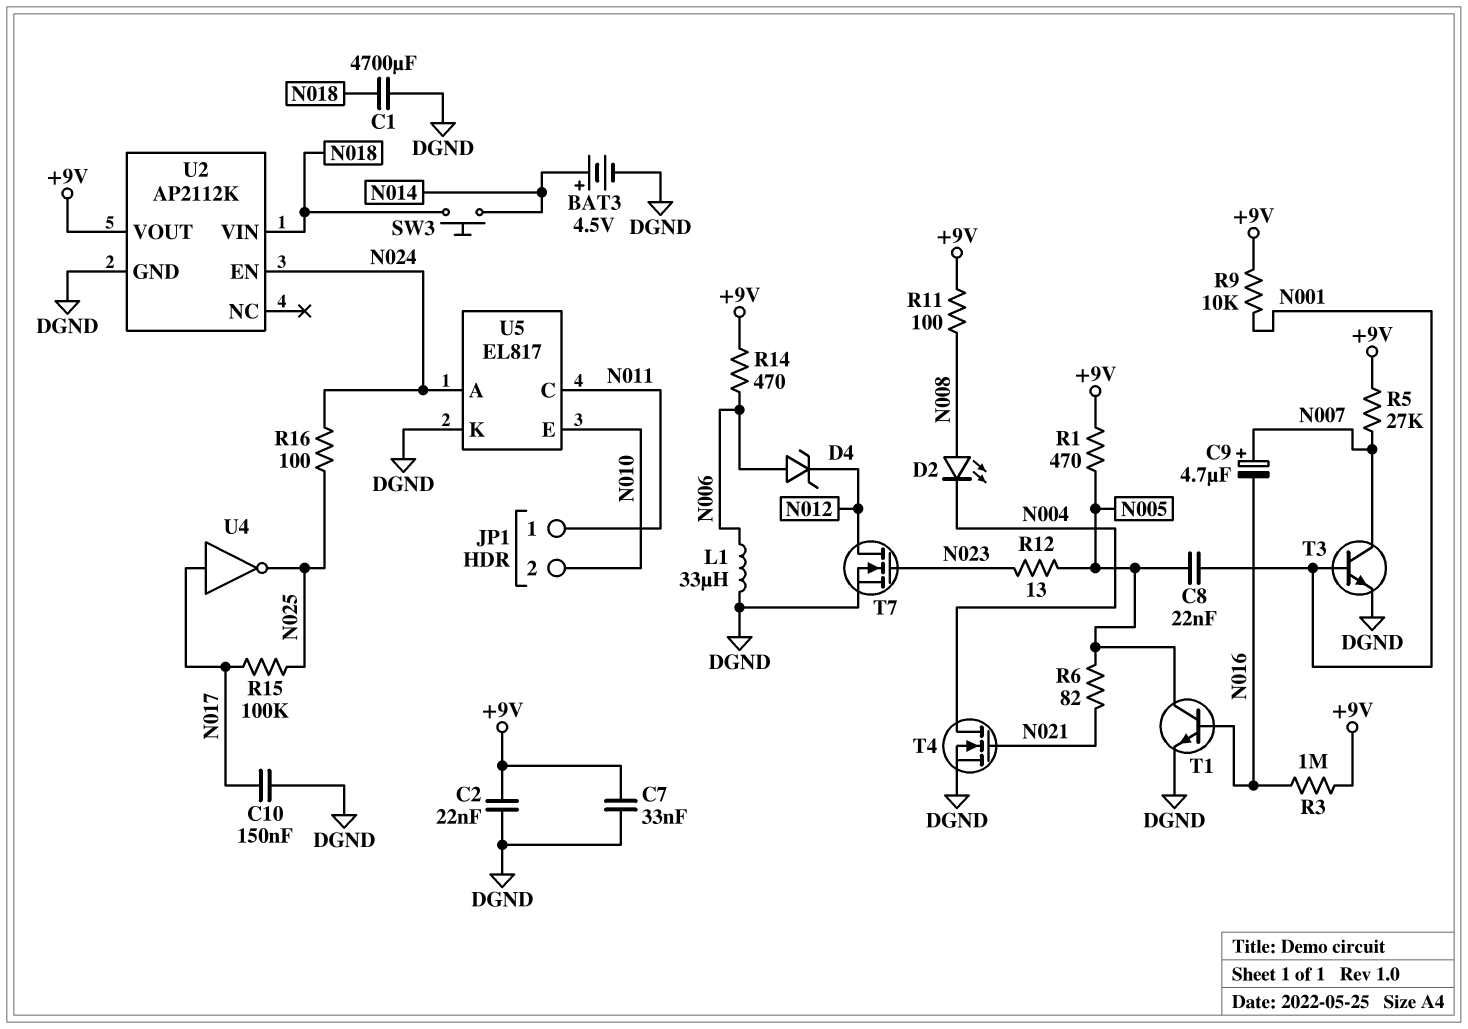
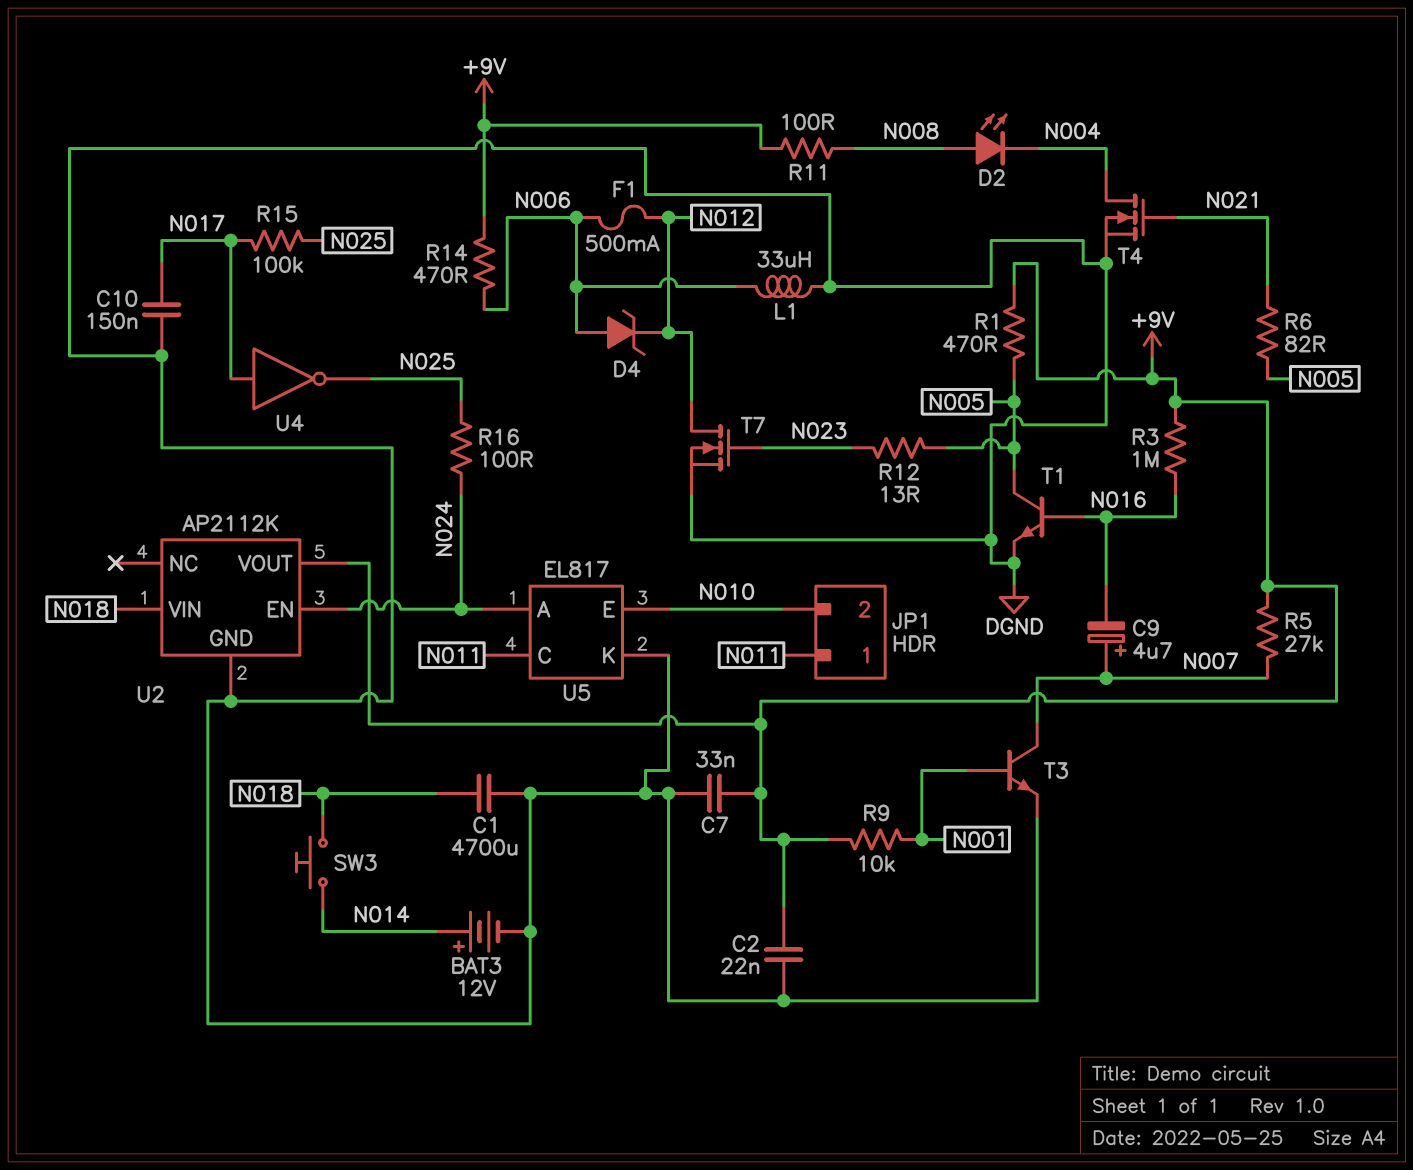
BAT3: 4.5V (plus N014, minus DGND) -> 12V (plus N014, minus DGND)
C8: 22nF (N001, N005) -> none
F1: none -> 500mA (N006, N012)

